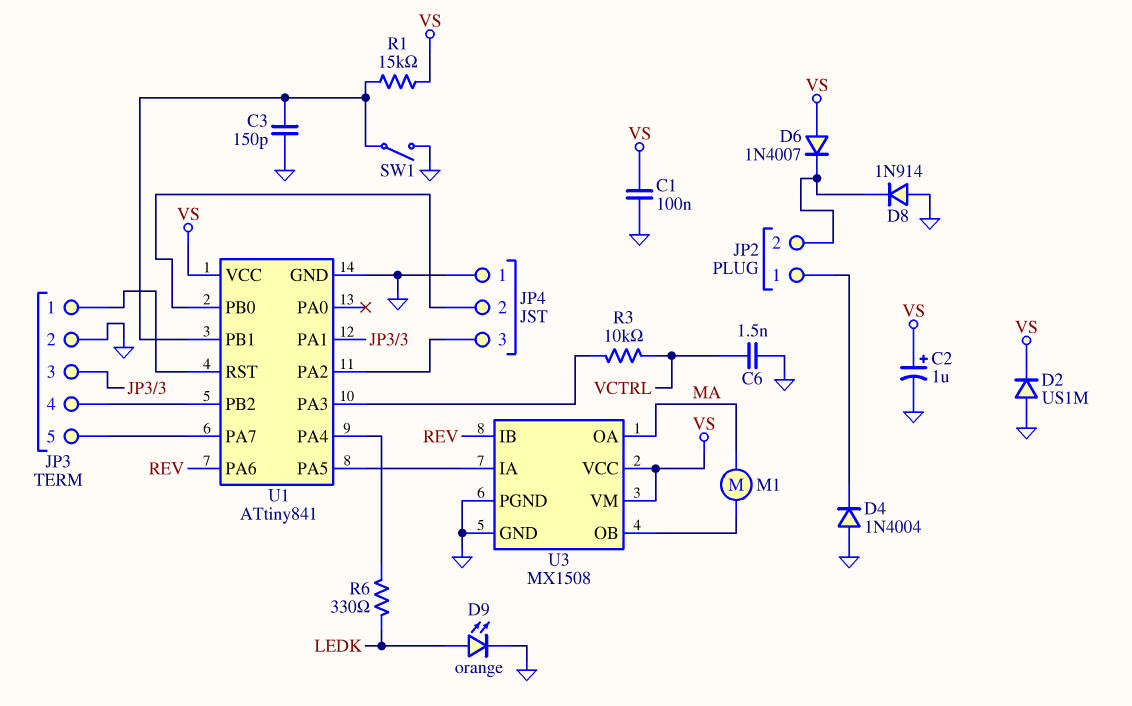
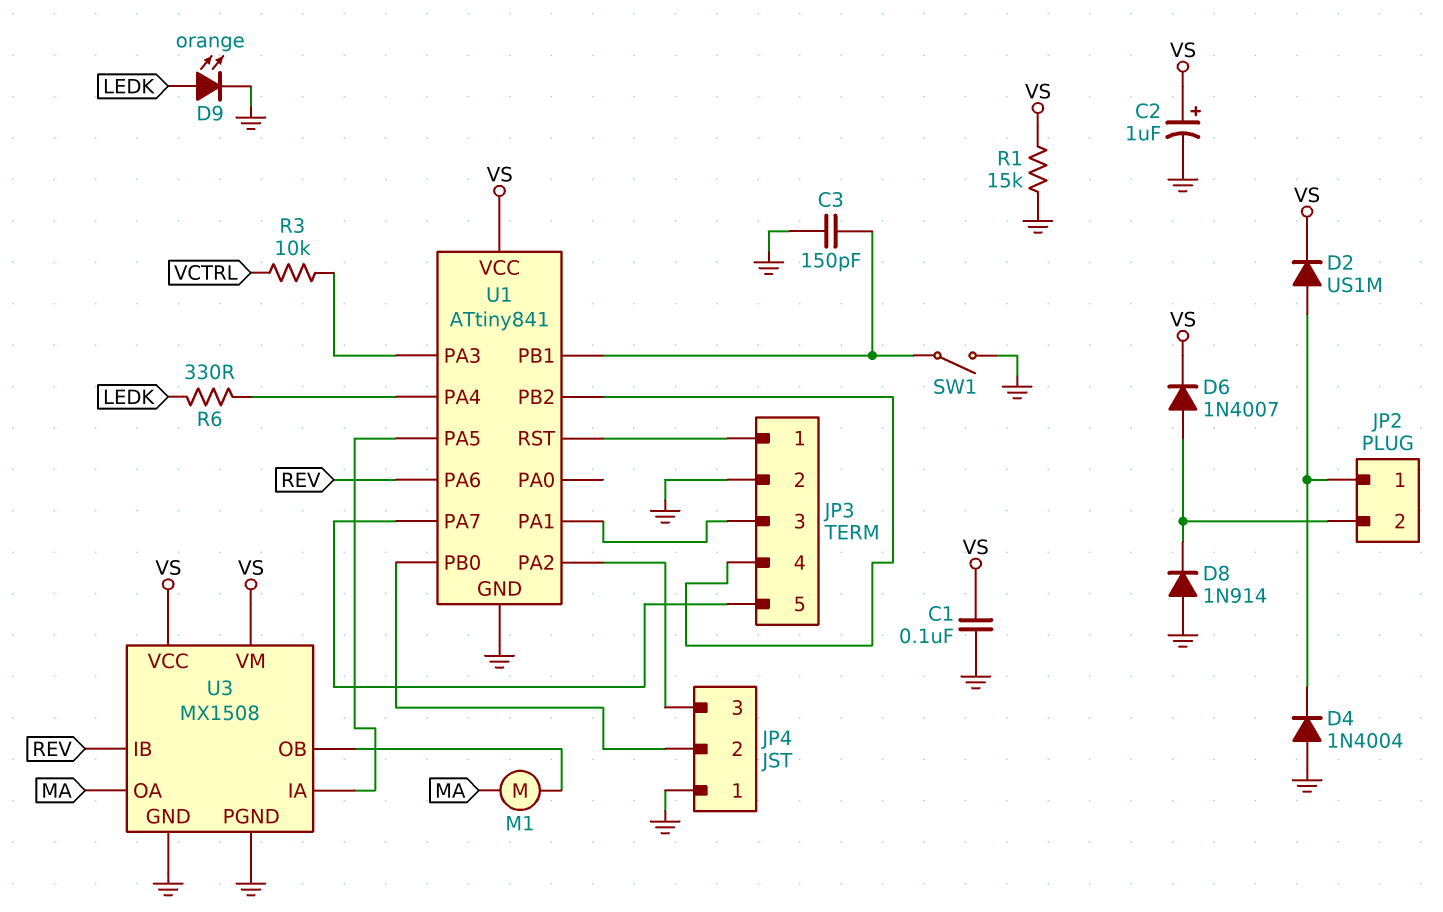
C6: 1.5nF (GND, VCTRL) -> none
D2: diode US1M (A GND, K VS) -> diode US1M (A JP2/1, K VS)
D6: diode 1N4007 (A VS, K JP2/2) -> diode 1N4007 (A JP2/2, K VS)
R1: 15k (U1/PB1, VS) -> 15k (GND, VS)

